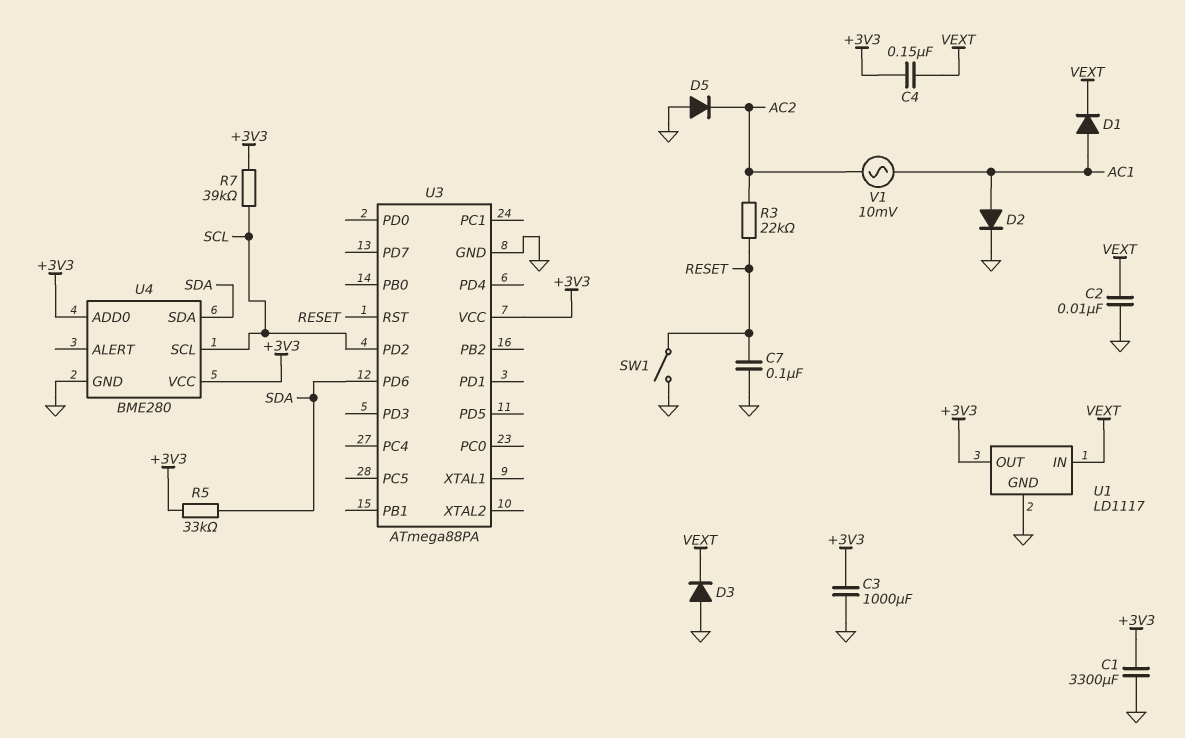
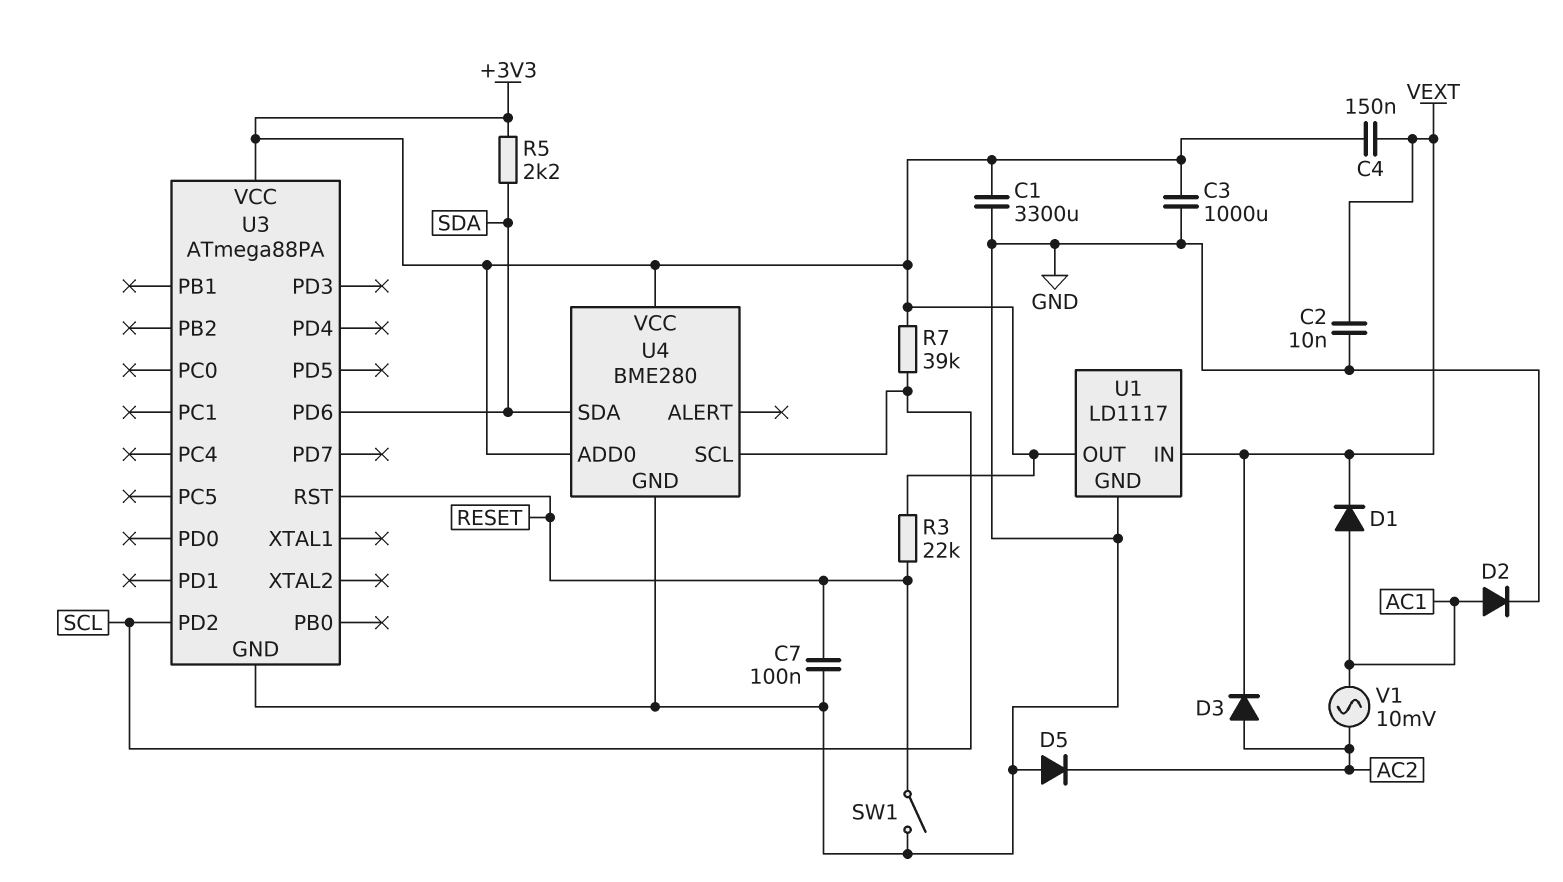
D3: diode (A GND, K VEXT) -> diode (A AC2, K VEXT)
R3: 22k (AC2, RESET) -> 22k (+3V3, RESET)
R5: 33k (+3V3, SDA) -> 2.2k (+3V3, SDA)

